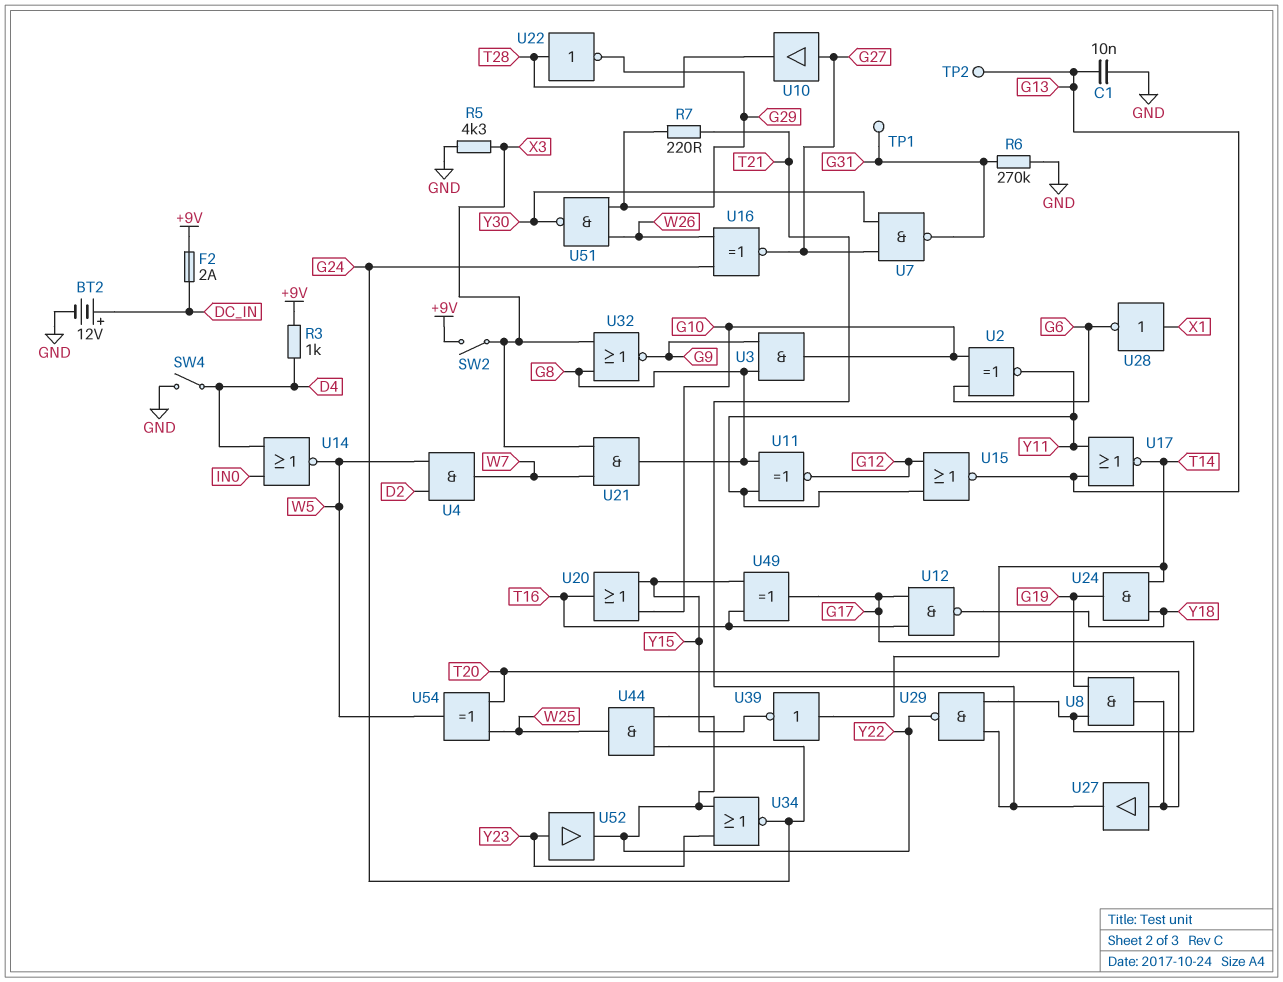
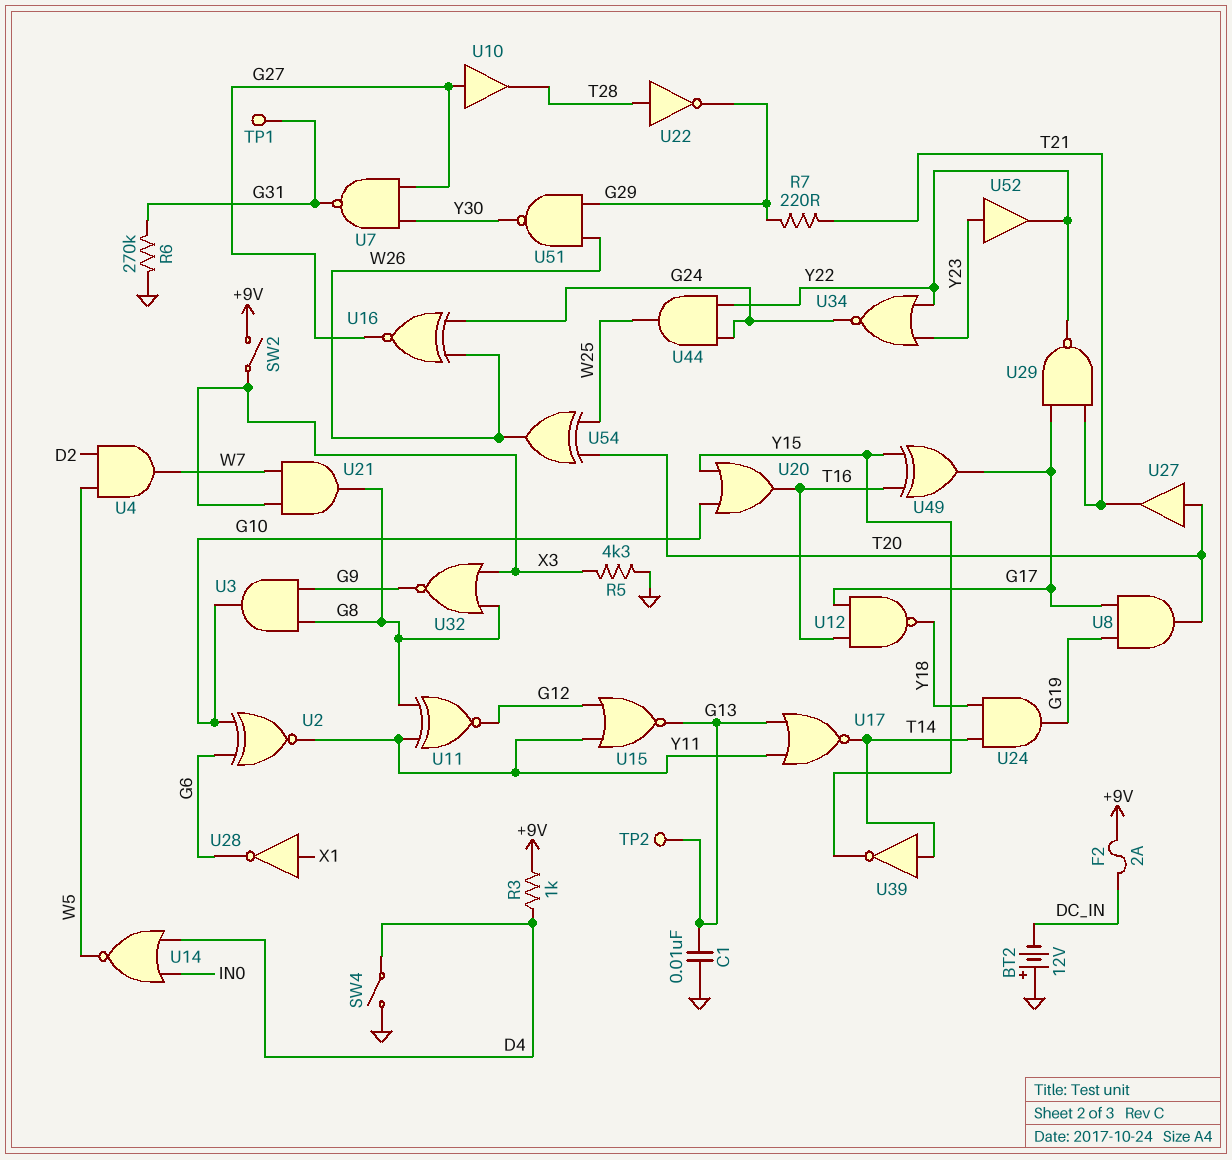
BT2: 12V (plus DC_IN, minus GND) -> 12V (plus GND, minus DC_IN)
U54: XOR (in T20, in W25, out W5) -> XOR (in T20, in W25, out W26)

